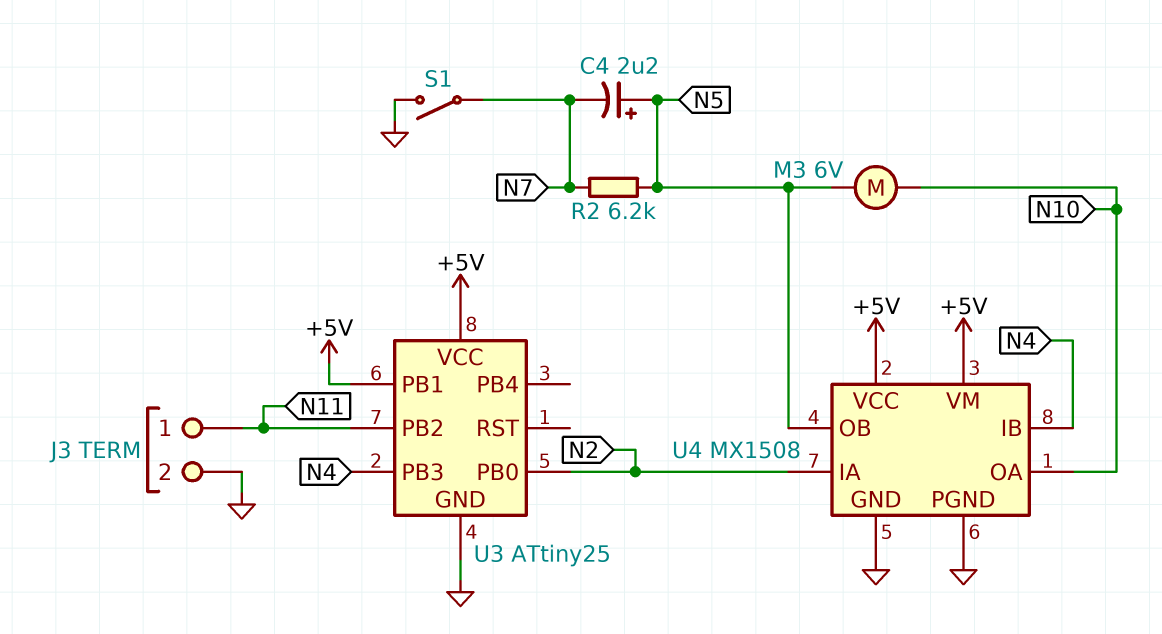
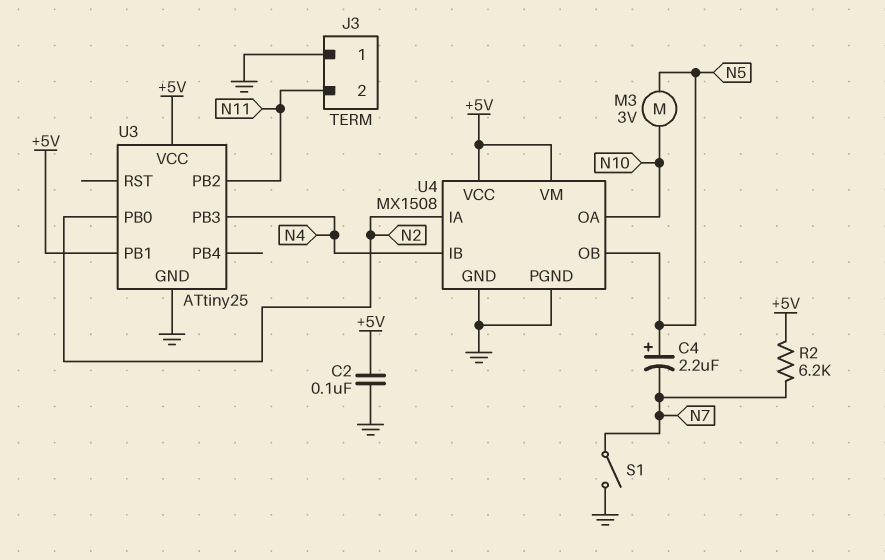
C2: none -> 100nF (+5V, GND)
J3 pin 1: N11 -> GND
J3 pin 2: GND -> N11
M3: motor 6V (N5, N10) -> motor 3V (N5, N10)
R2: 6.2k (N5, N7) -> 6.2k (+5V, N7)

